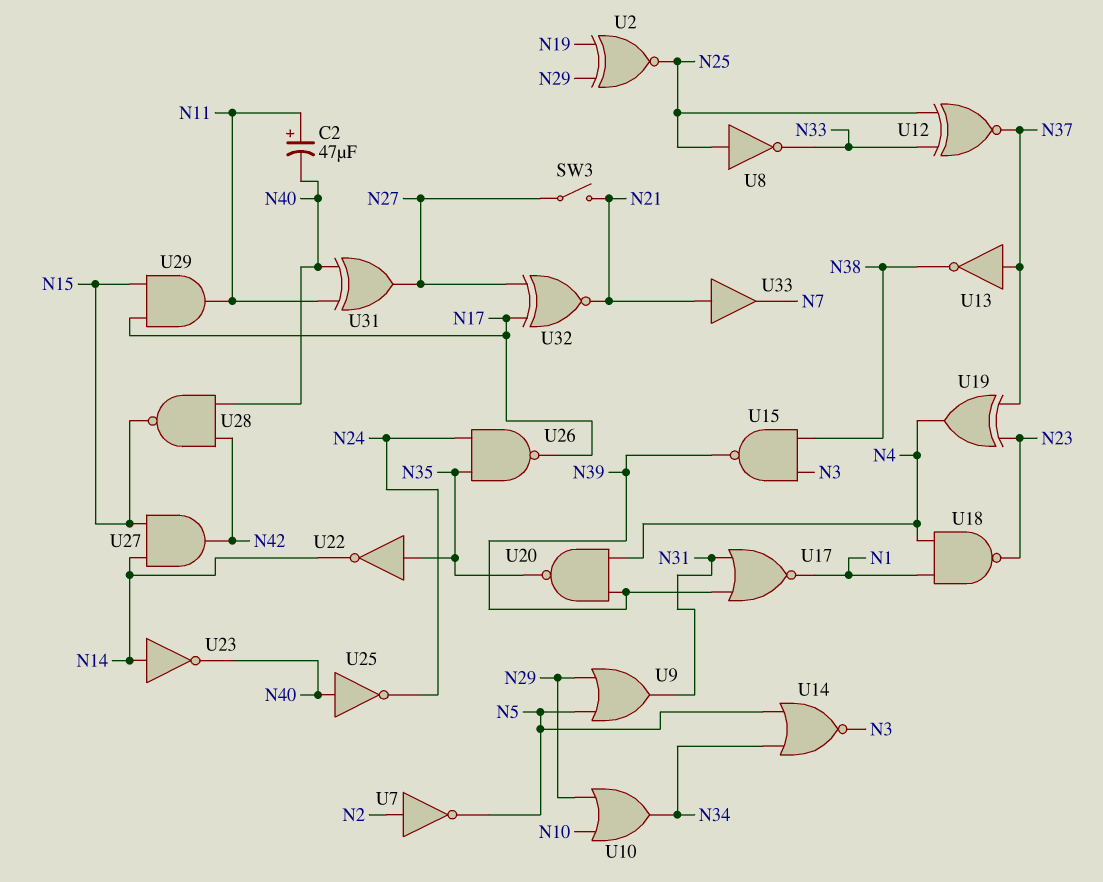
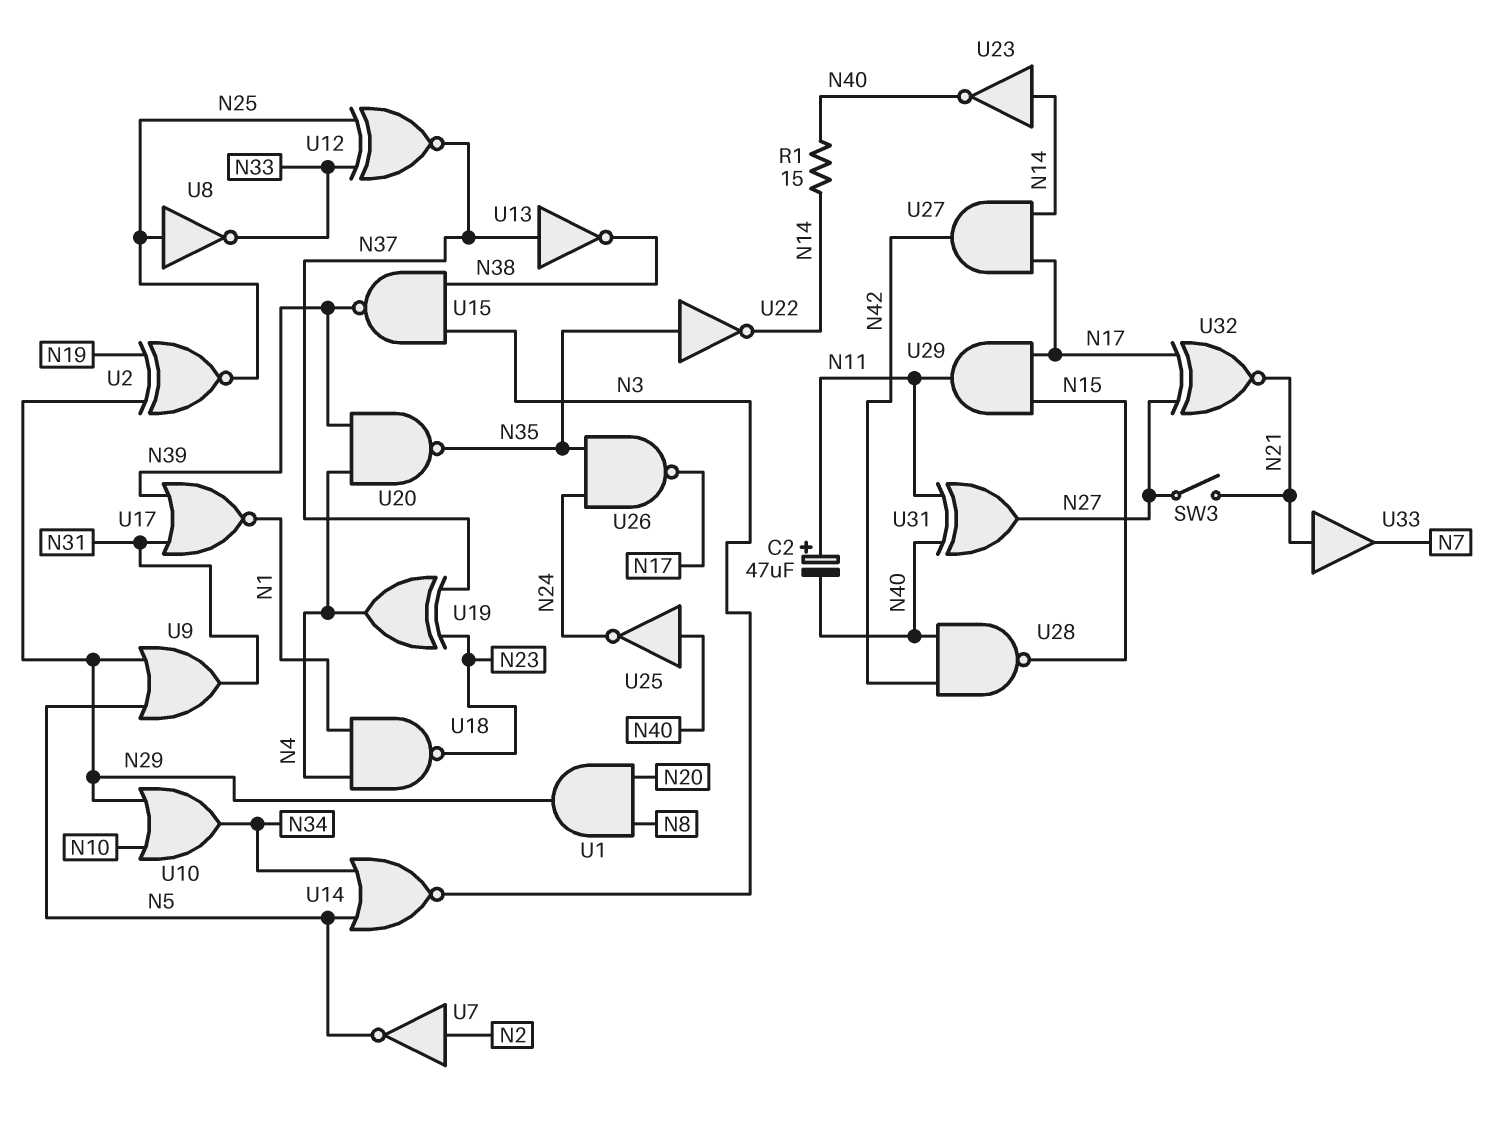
R1: none -> 15 (N14, N40)
U1: none -> AND (in N8, in N20, out N29)
U27: AND (in N14, in N15, out N42) -> AND (in N14, in N17, out N42)

